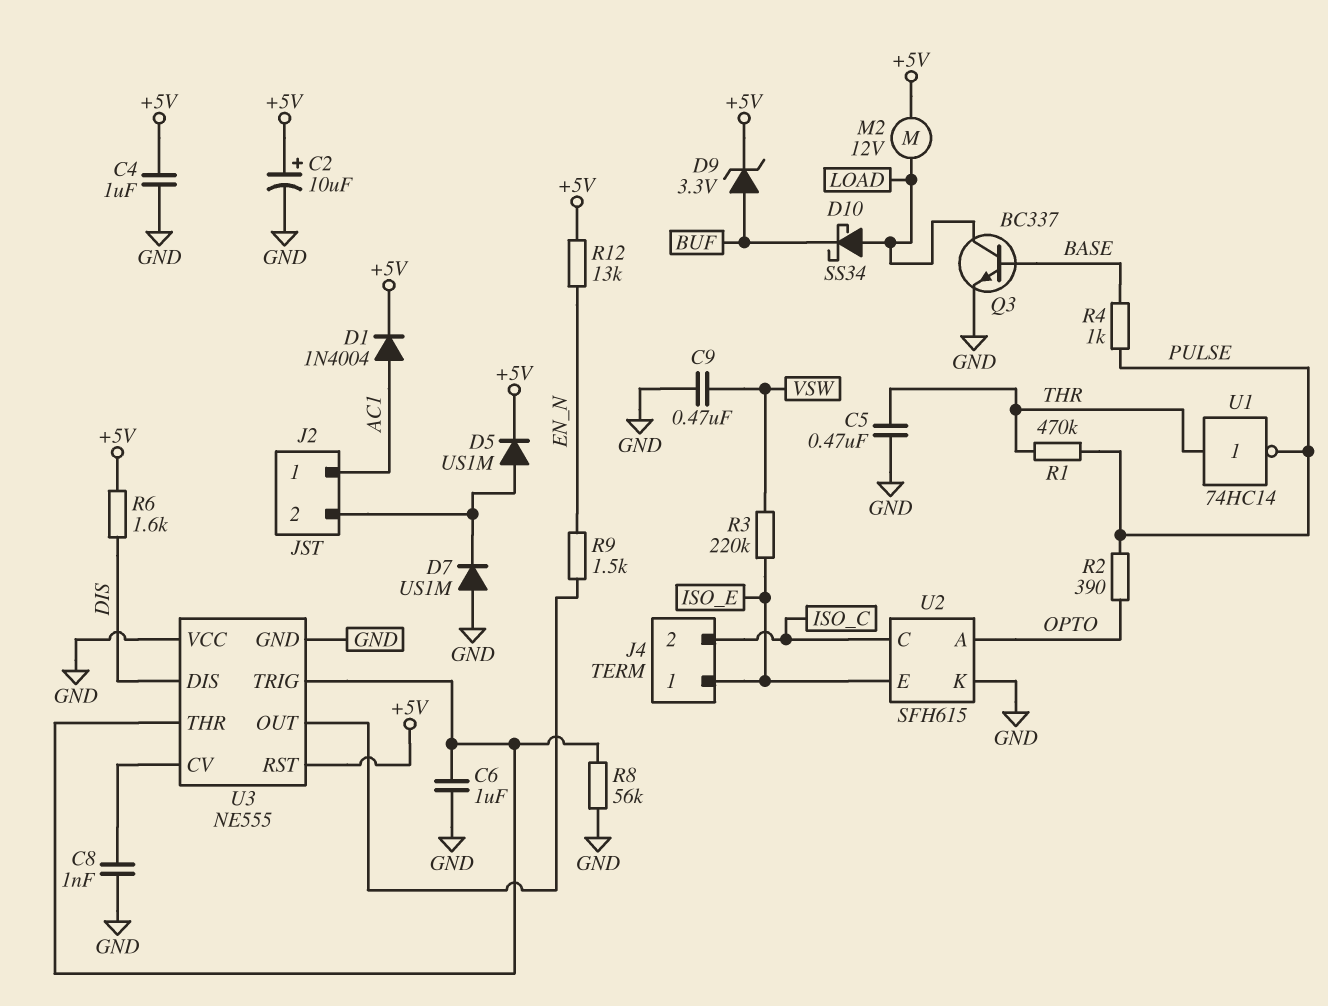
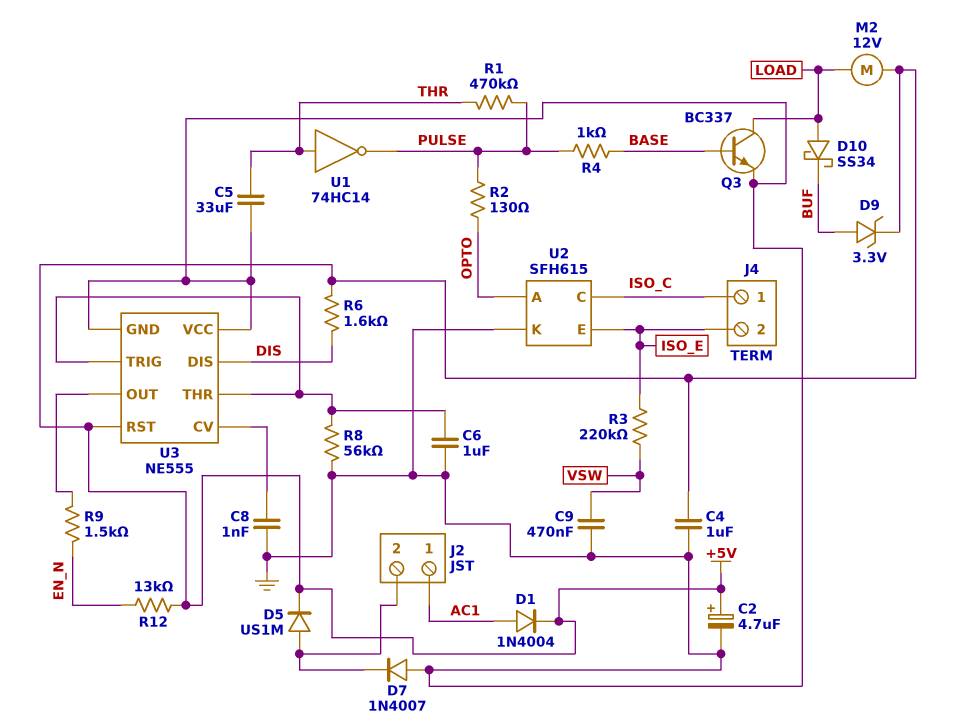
C2: 10uF (plus +5V, minus GND) -> 4.7uF (plus +5V, minus GND)
C5: 470nF (GND, THR) -> 33uF (GND, THR)
D7: diode US1M (A GND, K J2/2) -> diode 1N4007 (A GND, K J2/2)
J4 pin 1: ISO_E -> ISO_C
J4 pin 2: ISO_C -> ISO_E
R2: 390 (OPTO, PULSE) -> 130 (OPTO, PULSE)

